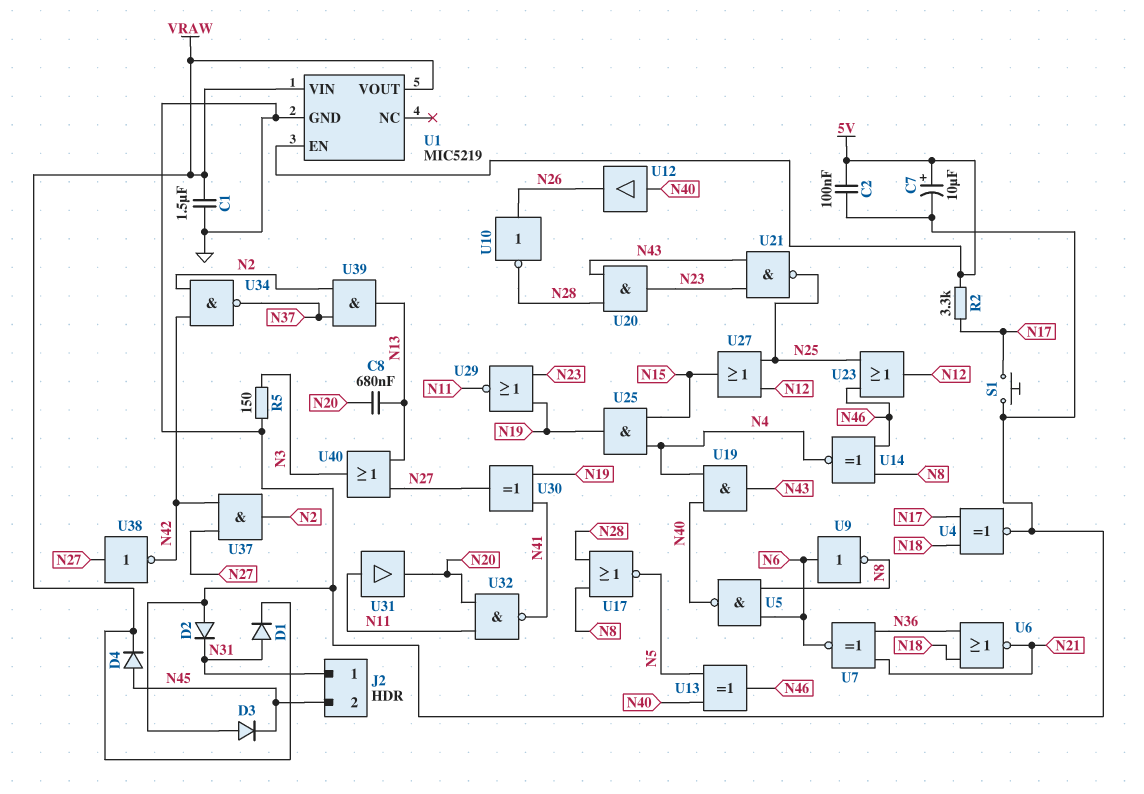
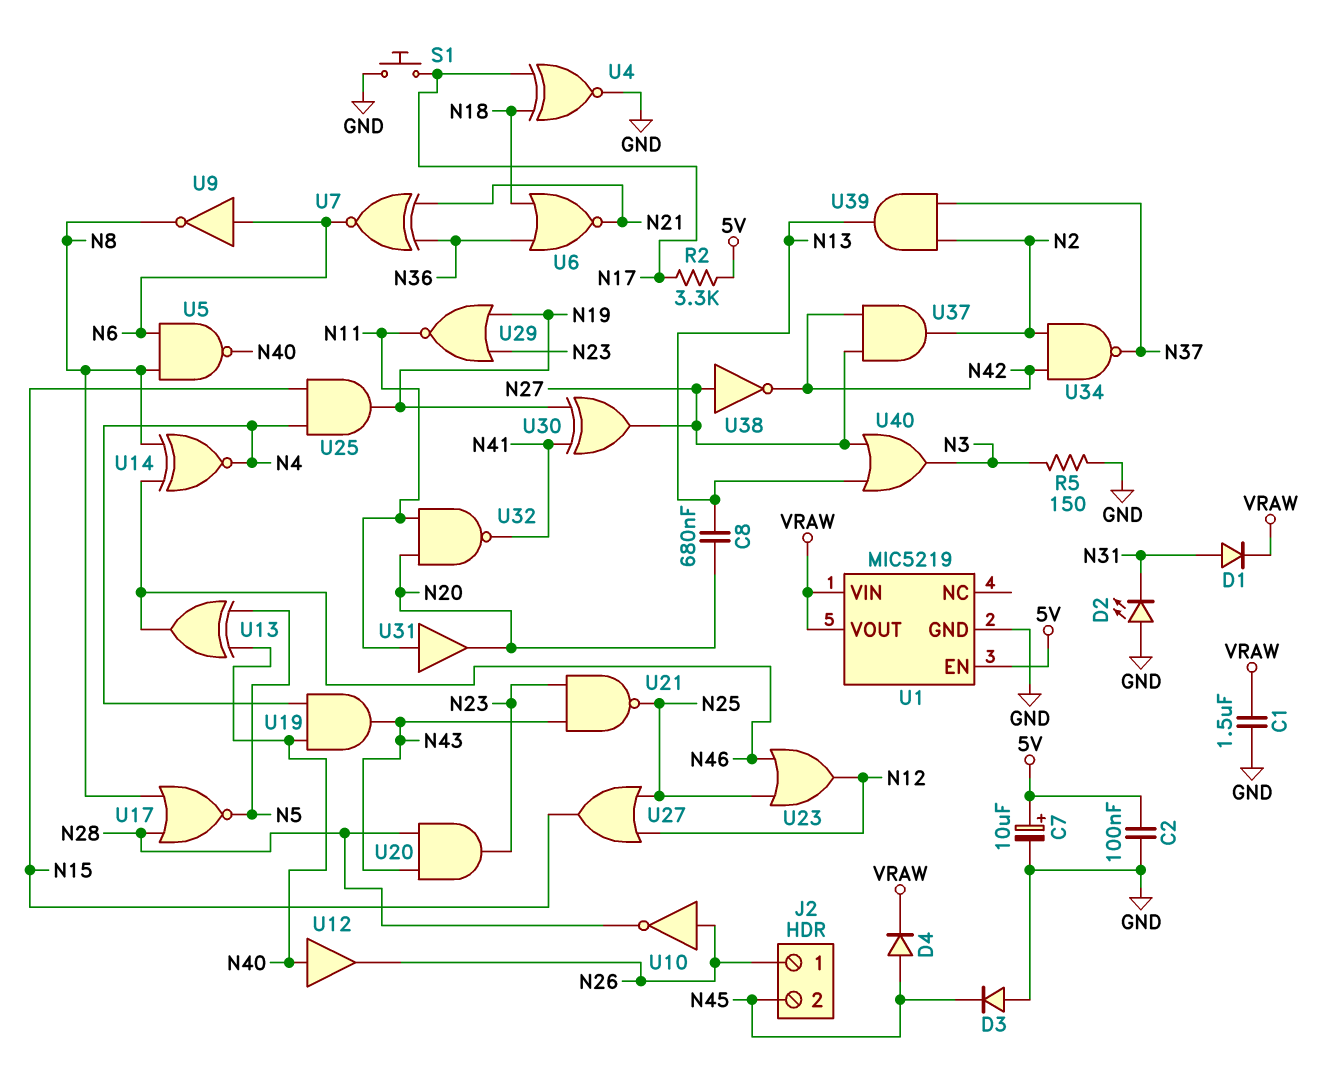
D2: diode (A GND, K N31) -> LED (A GND, K N31)
J2 pin 1: N31 -> N26

